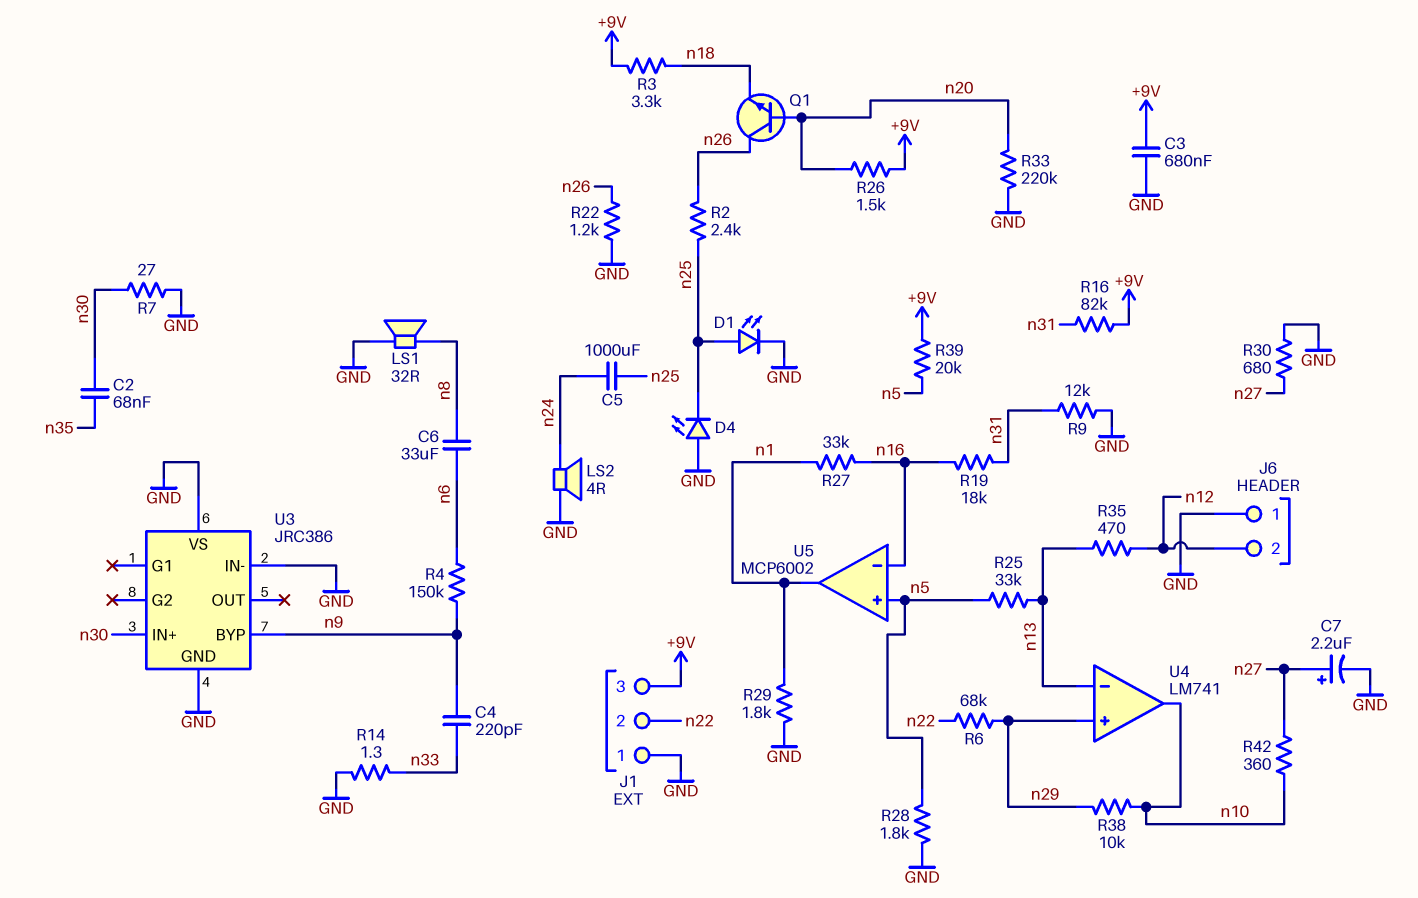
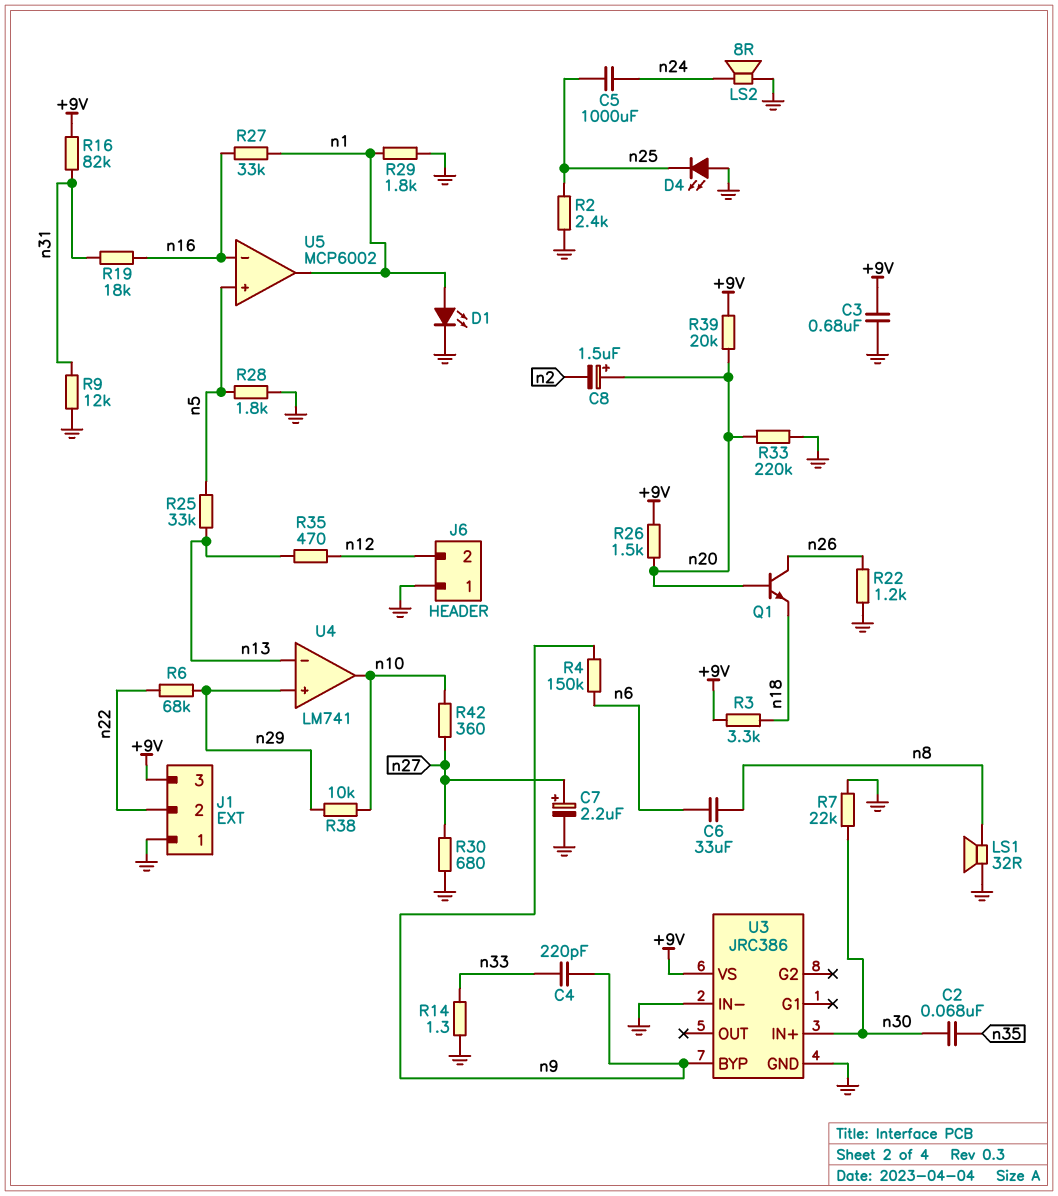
C8: none -> 1.5uF (plus n20, minus n2)
D1: LED (A n25, K GND) -> LED (A n1, K GND)
LS2: speaker 4R (GND, n24) -> speaker 8R (GND, n24)
R2: 2.4k (n25, n26) -> 2.4k (GND, n25)
R7: 27 (GND, n30) -> 22k (GND, n30)
R39: 20k (+9V, n5) -> 20k (+9V, n20)
U3 pin VS: GND -> +9V

